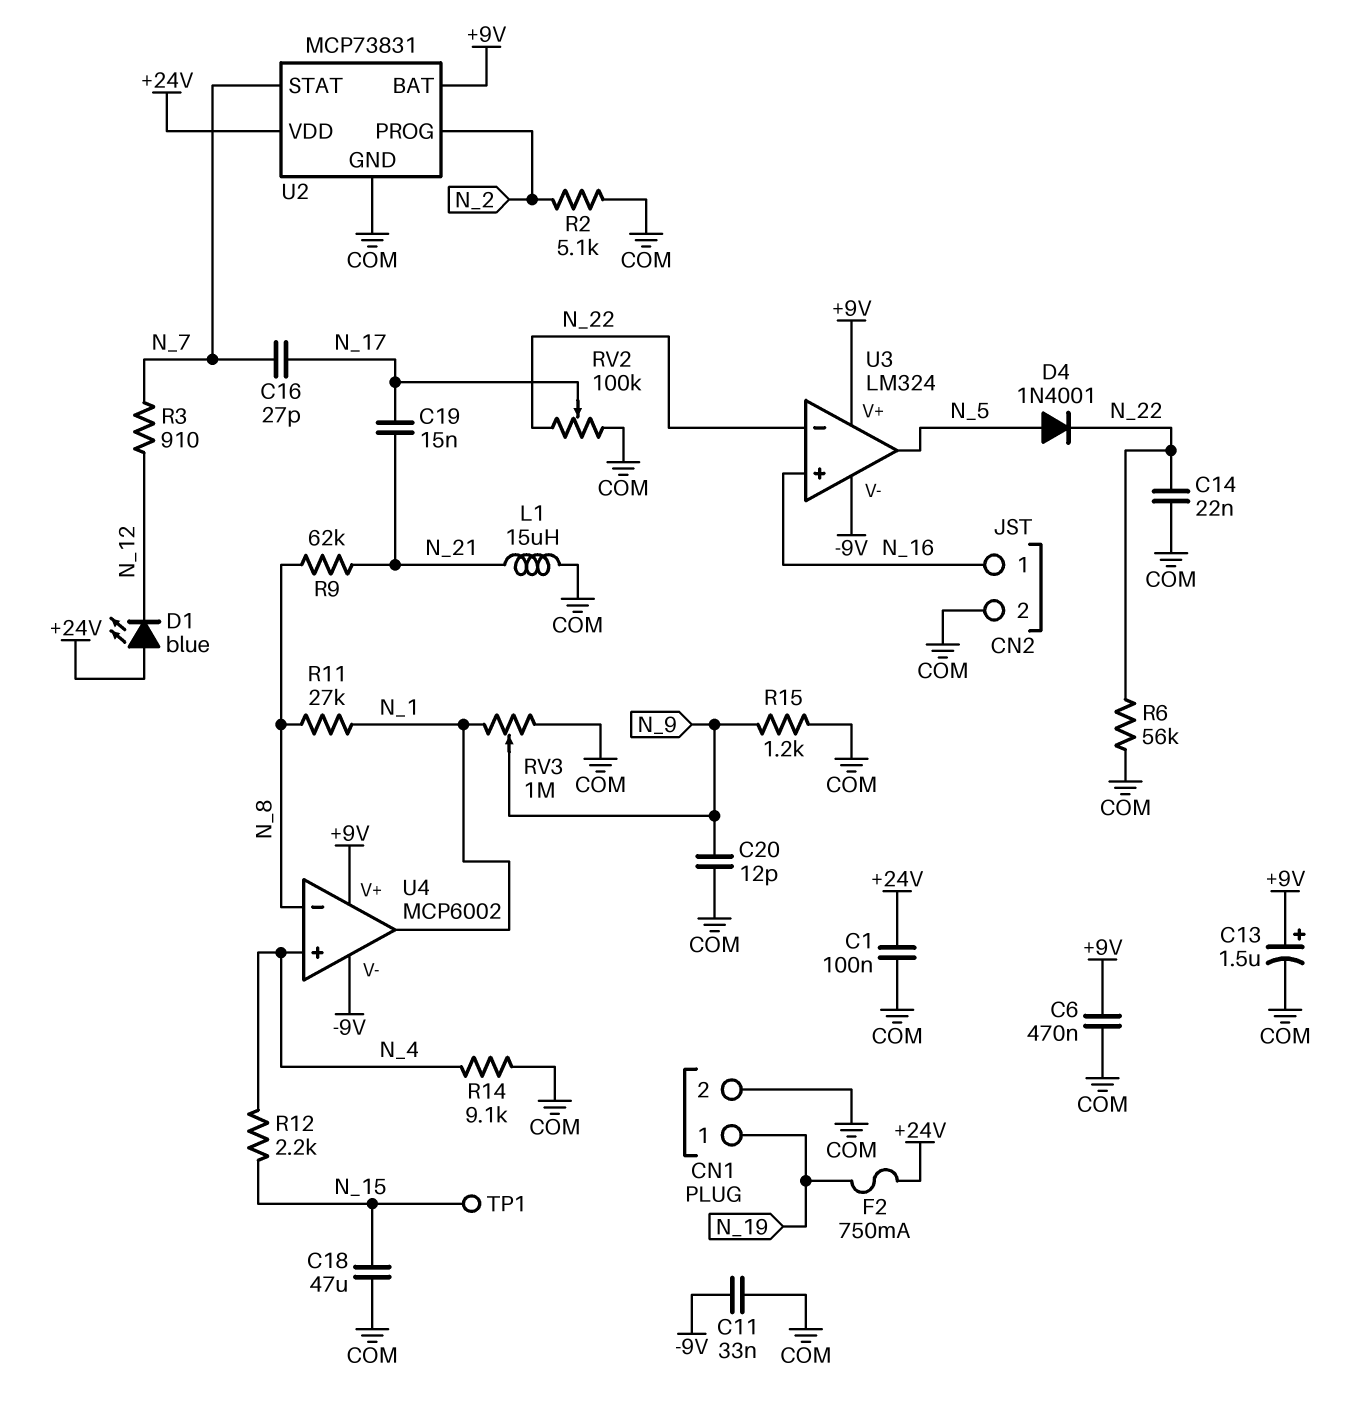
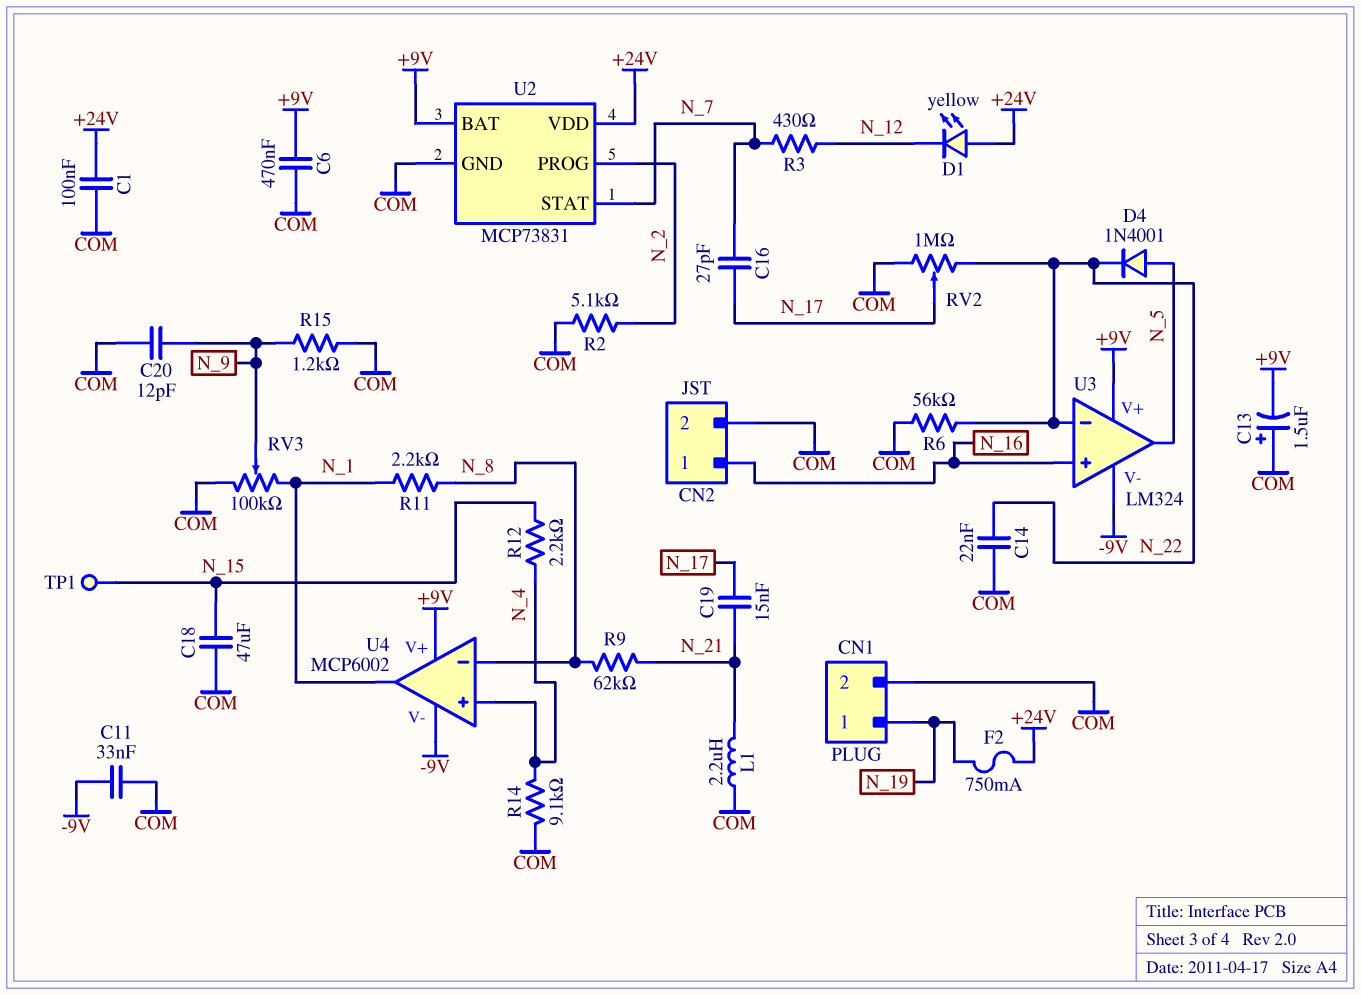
C13: 1.5uF (plus +9V, minus COM) -> 1.5uF (plus COM, minus +9V)
D1: LED blue (A +24V, K N_12) -> LED yellow (A +24V, K N_12)
L1: 15uH (COM, N_21) -> 2.2uH (COM, N_21)
R3: 910 (N_7, N_12) -> 430 (N_7, N_12)
R11: 27k (N_1, N_8) -> 2.2k (N_1, N_8)
RV2: 100k (COM, N_22, wiper N_17) -> 1M (COM, N_22, wiper N_17)
RV3: 1M (COM, N_1, wiper N_9) -> 100k (COM, N_1, wiper N_9)

